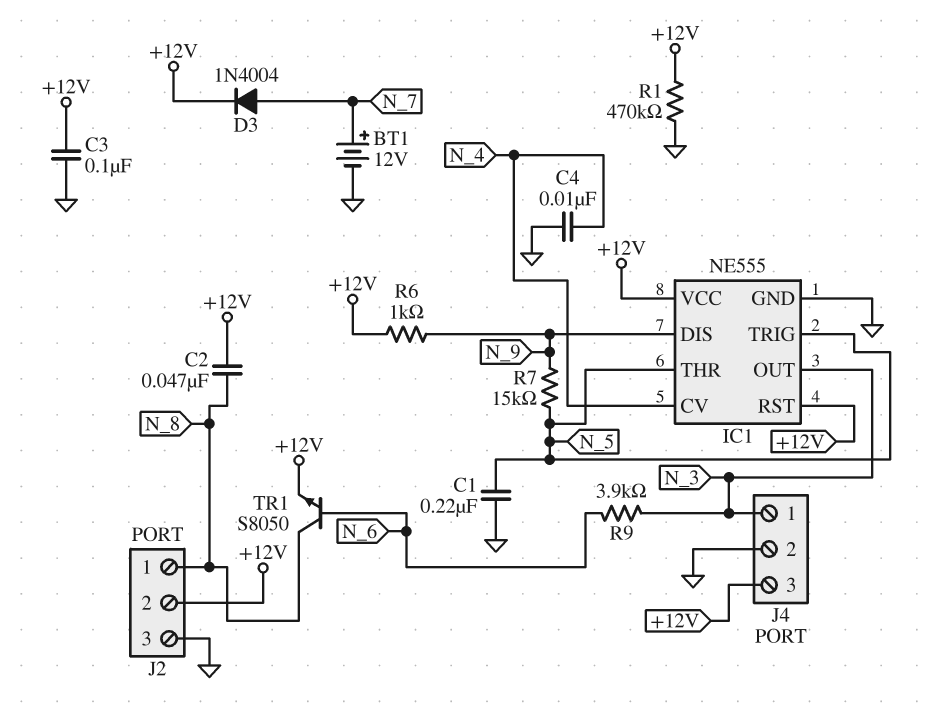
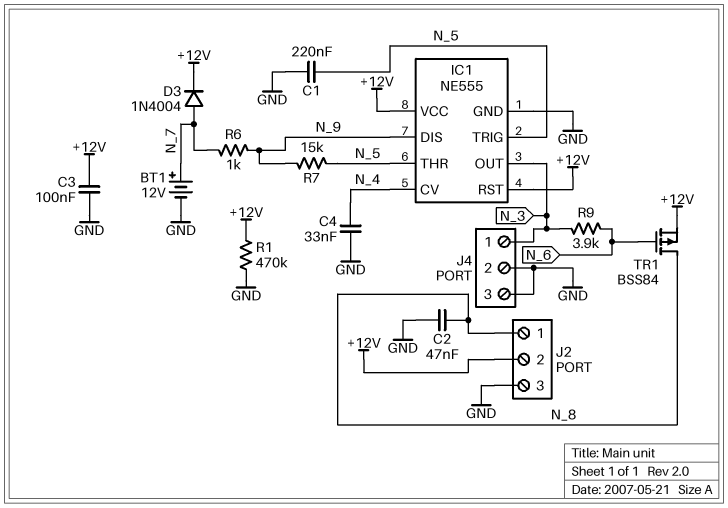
C2: 47nF (+12V, N_8) -> 47nF (GND, N_8)
C4: 10nF (GND, N_4) -> 33nF (GND, N_4)
J4 pin 3: +12V -> GND
R6: 1k (+12V, N_9) -> 1k (N_7, N_9)
TR1: NPN S8050 (B N_6, C N_8, E +12V) -> PMOS BSS84 (G N_6, D N_8, S +12V)

